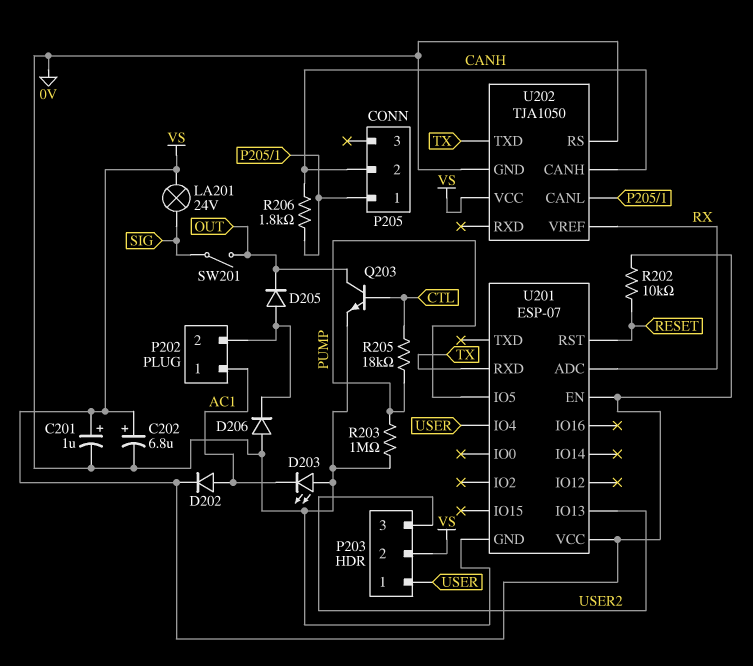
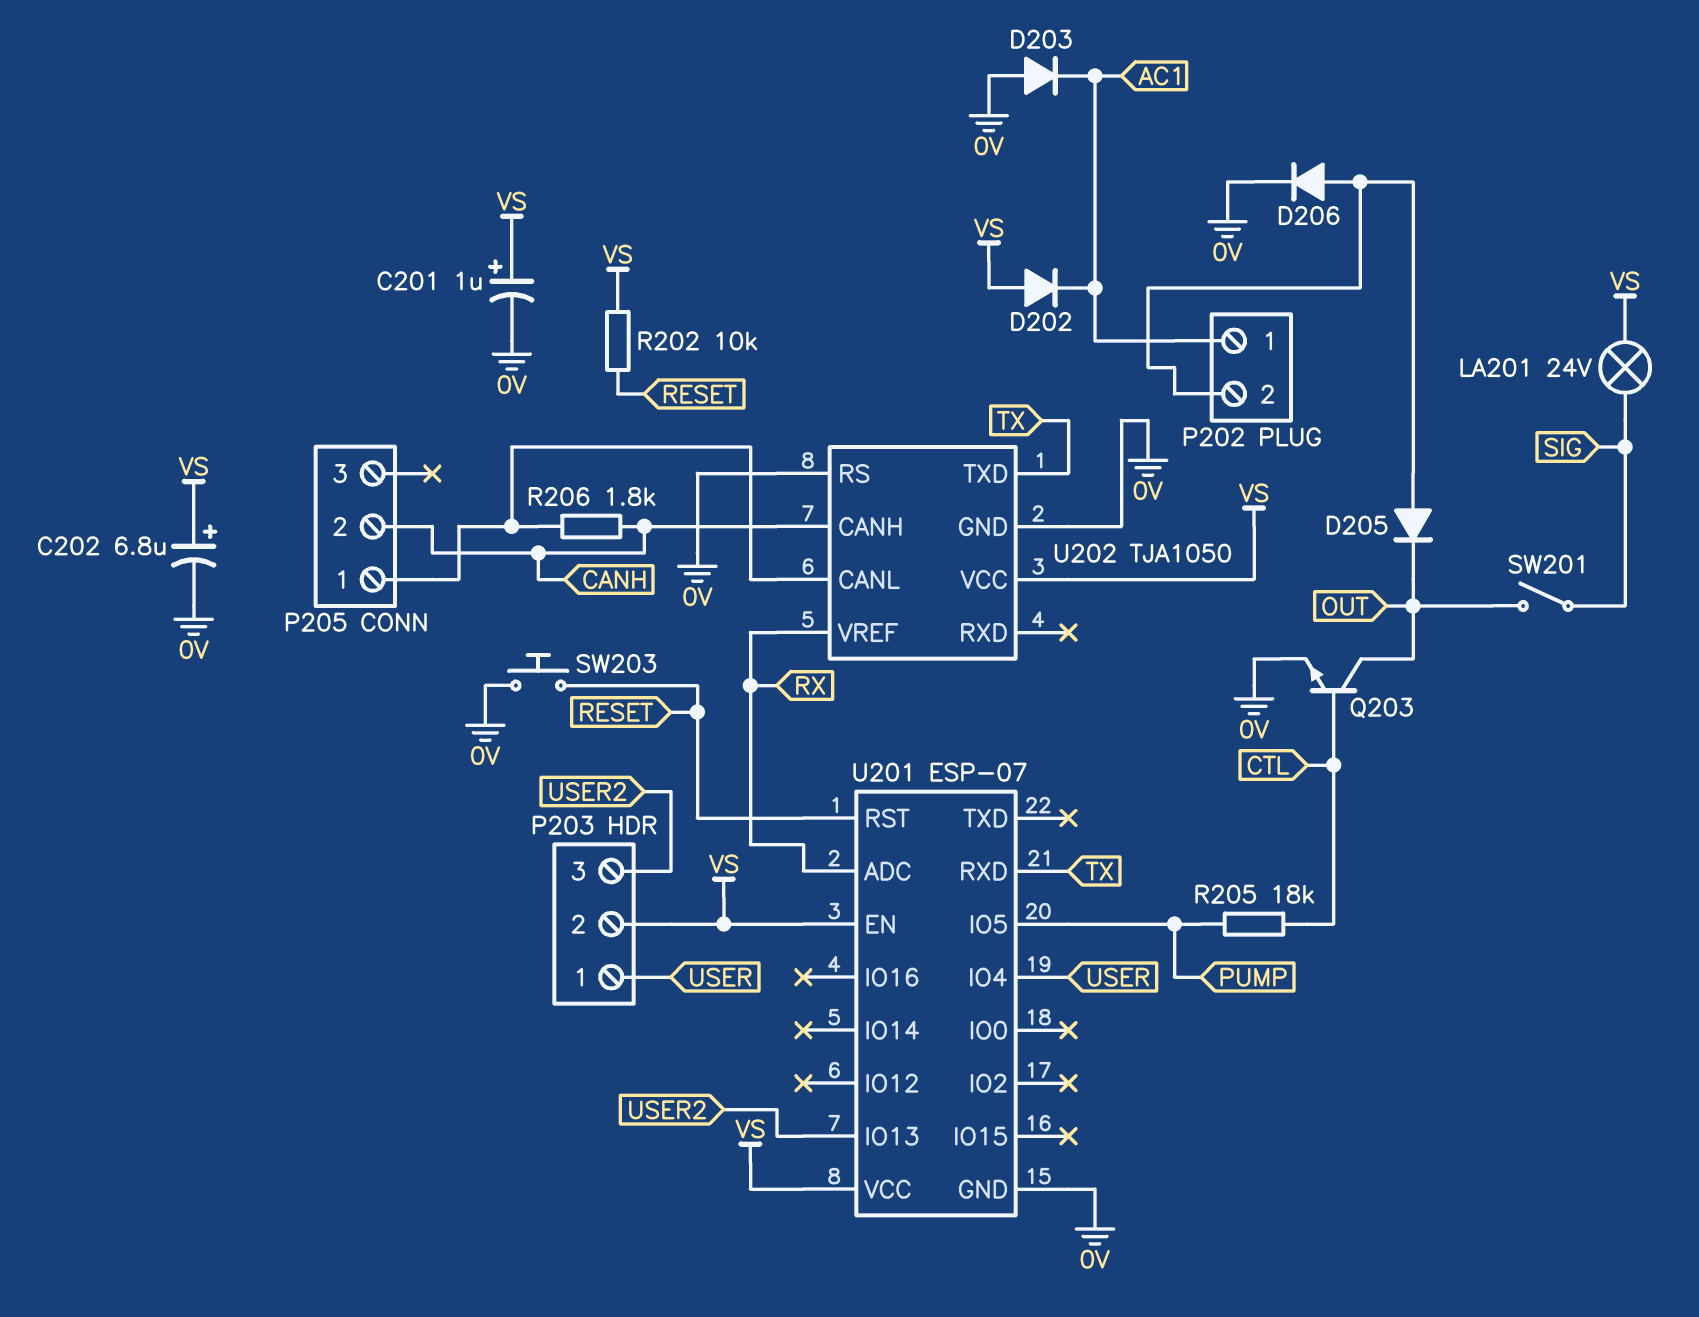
D202: diode (A AC1, K VS) -> diode (A VS, K AC1)
D203: LED (A 0V, K AC1) -> diode (A 0V, K AC1)
D206: diode (A 0V, K P202/2) -> diode (A P202/2, K 0V)
R203: 1M (0V, PUMP) -> none
SW203: none -> button (0V, RESET)

